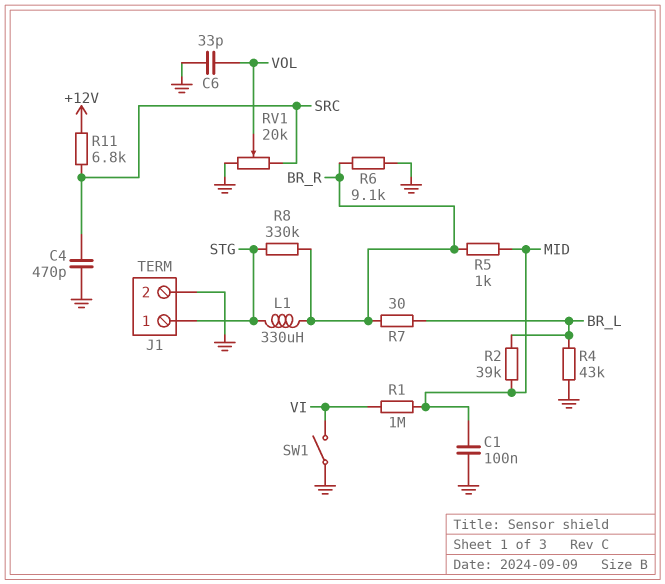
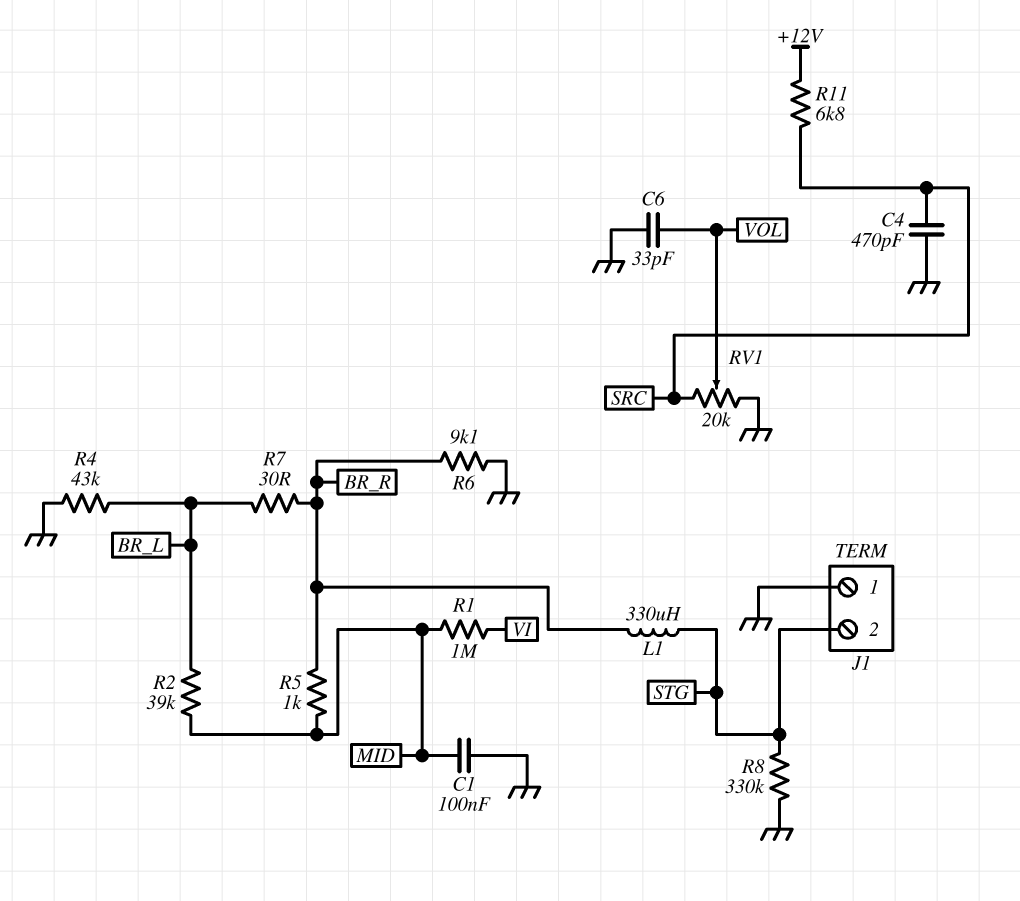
J1 pin 1: STG -> GND
J1 pin 2: GND -> STG
R8: 330k (BR_R, STG) -> 330k (GND, STG)
SW1: switch (GND, VI) -> none

